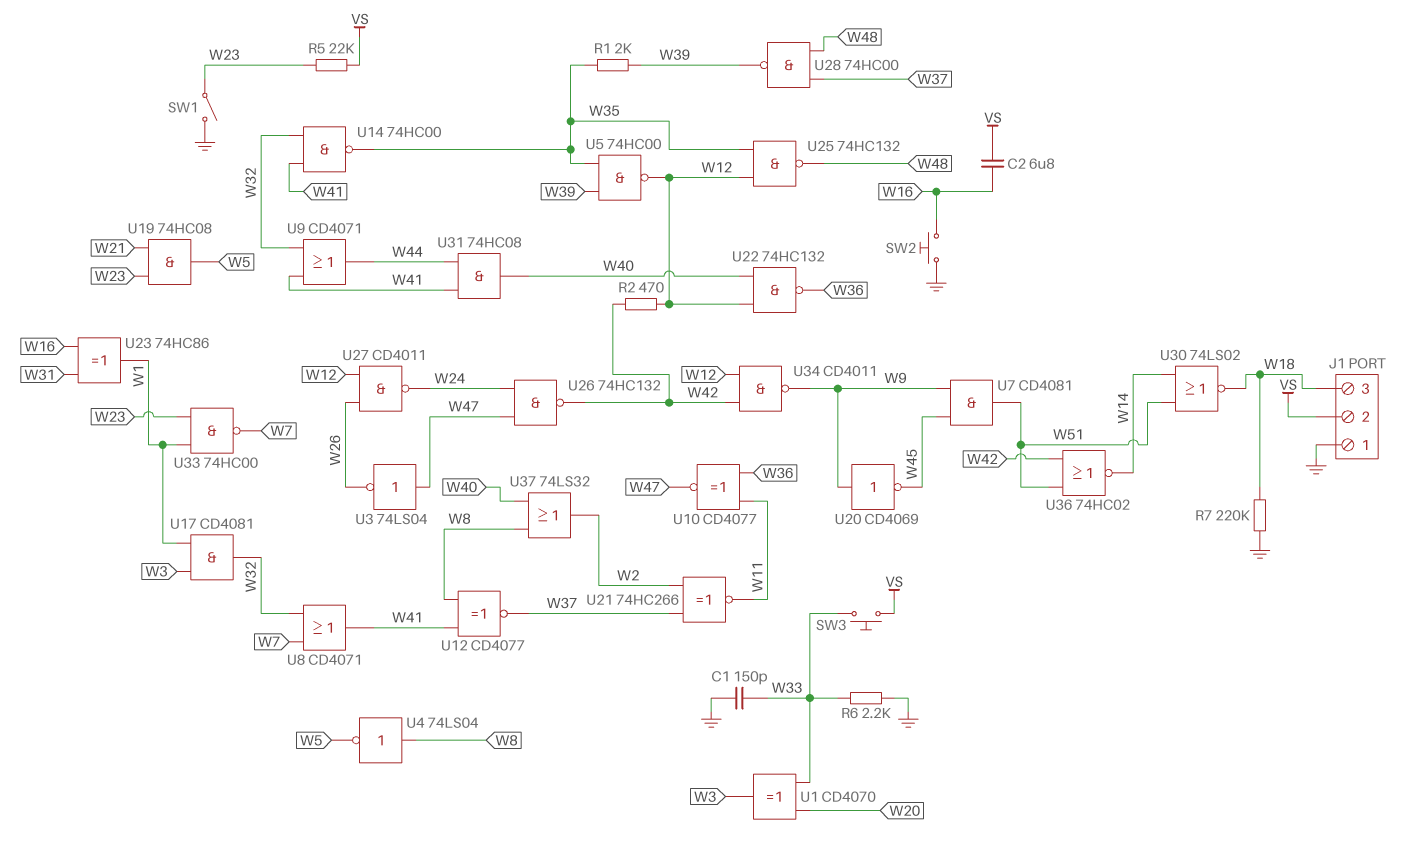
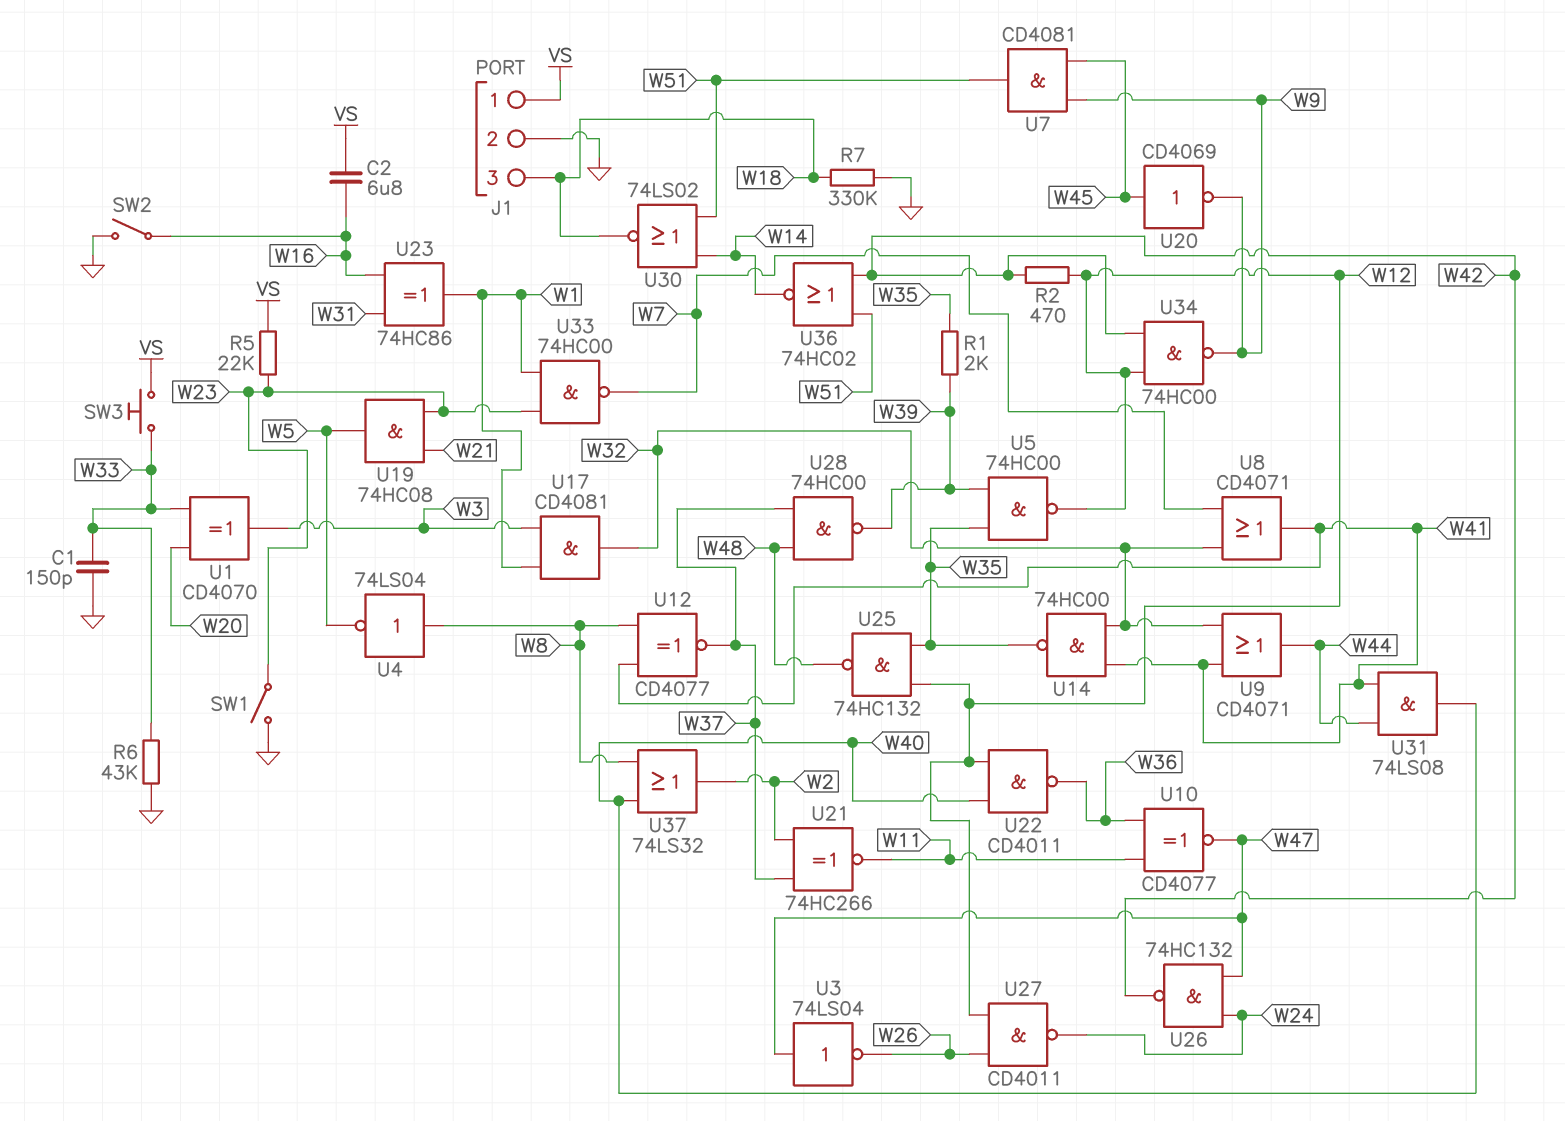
J1 pin 1: GND -> VS
J1 pin 2: VS -> GND
R6: 2.2k (GND, W33) -> 43k (GND, W33)
R7: 220k (GND, W18) -> 330k (GND, W18)
SW2: button (GND, W16) -> switch (GND, W16)
U20: NOT CD4069 (in W9, out W45) -> NOT CD4069 (in W45, out W9)
U22: NAND 74HC132 (in W12, in W40, out W36) -> NAND CD4011 (in W12, in W40, out W36)
U31: AND 74HC08 (in W41, in W44, out W40) -> AND 74LS08 (in W41, in W44, out W40)
U34: NAND CD4011 (in W12, in W42, out W9) -> NAND 74HC00 (in W12, in W42, out W9)

